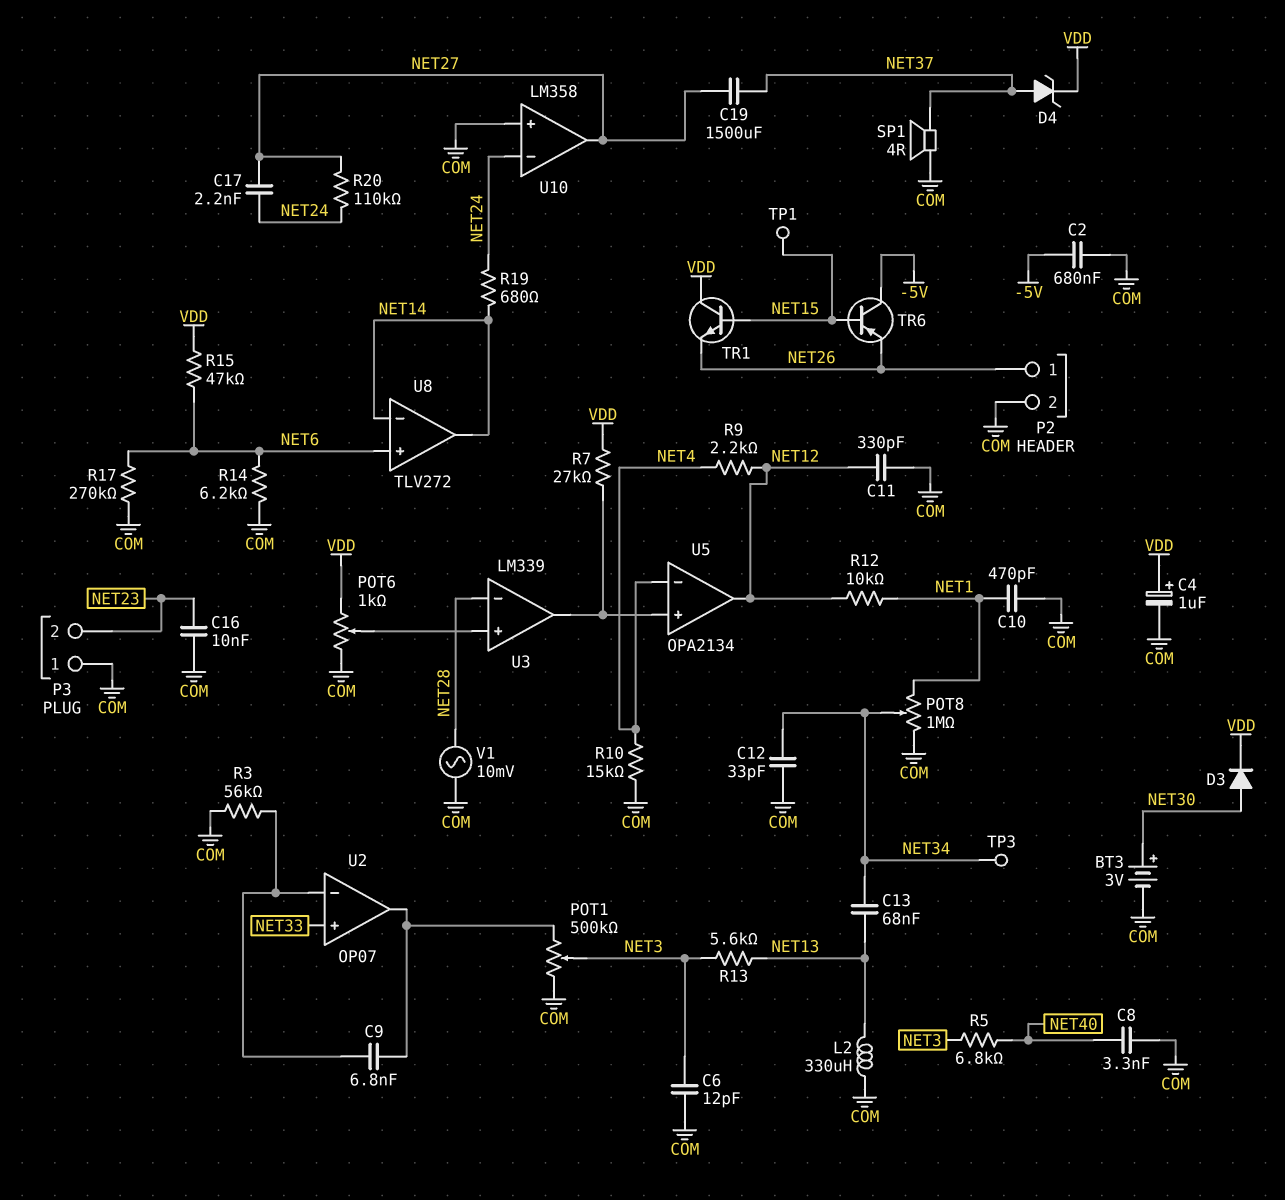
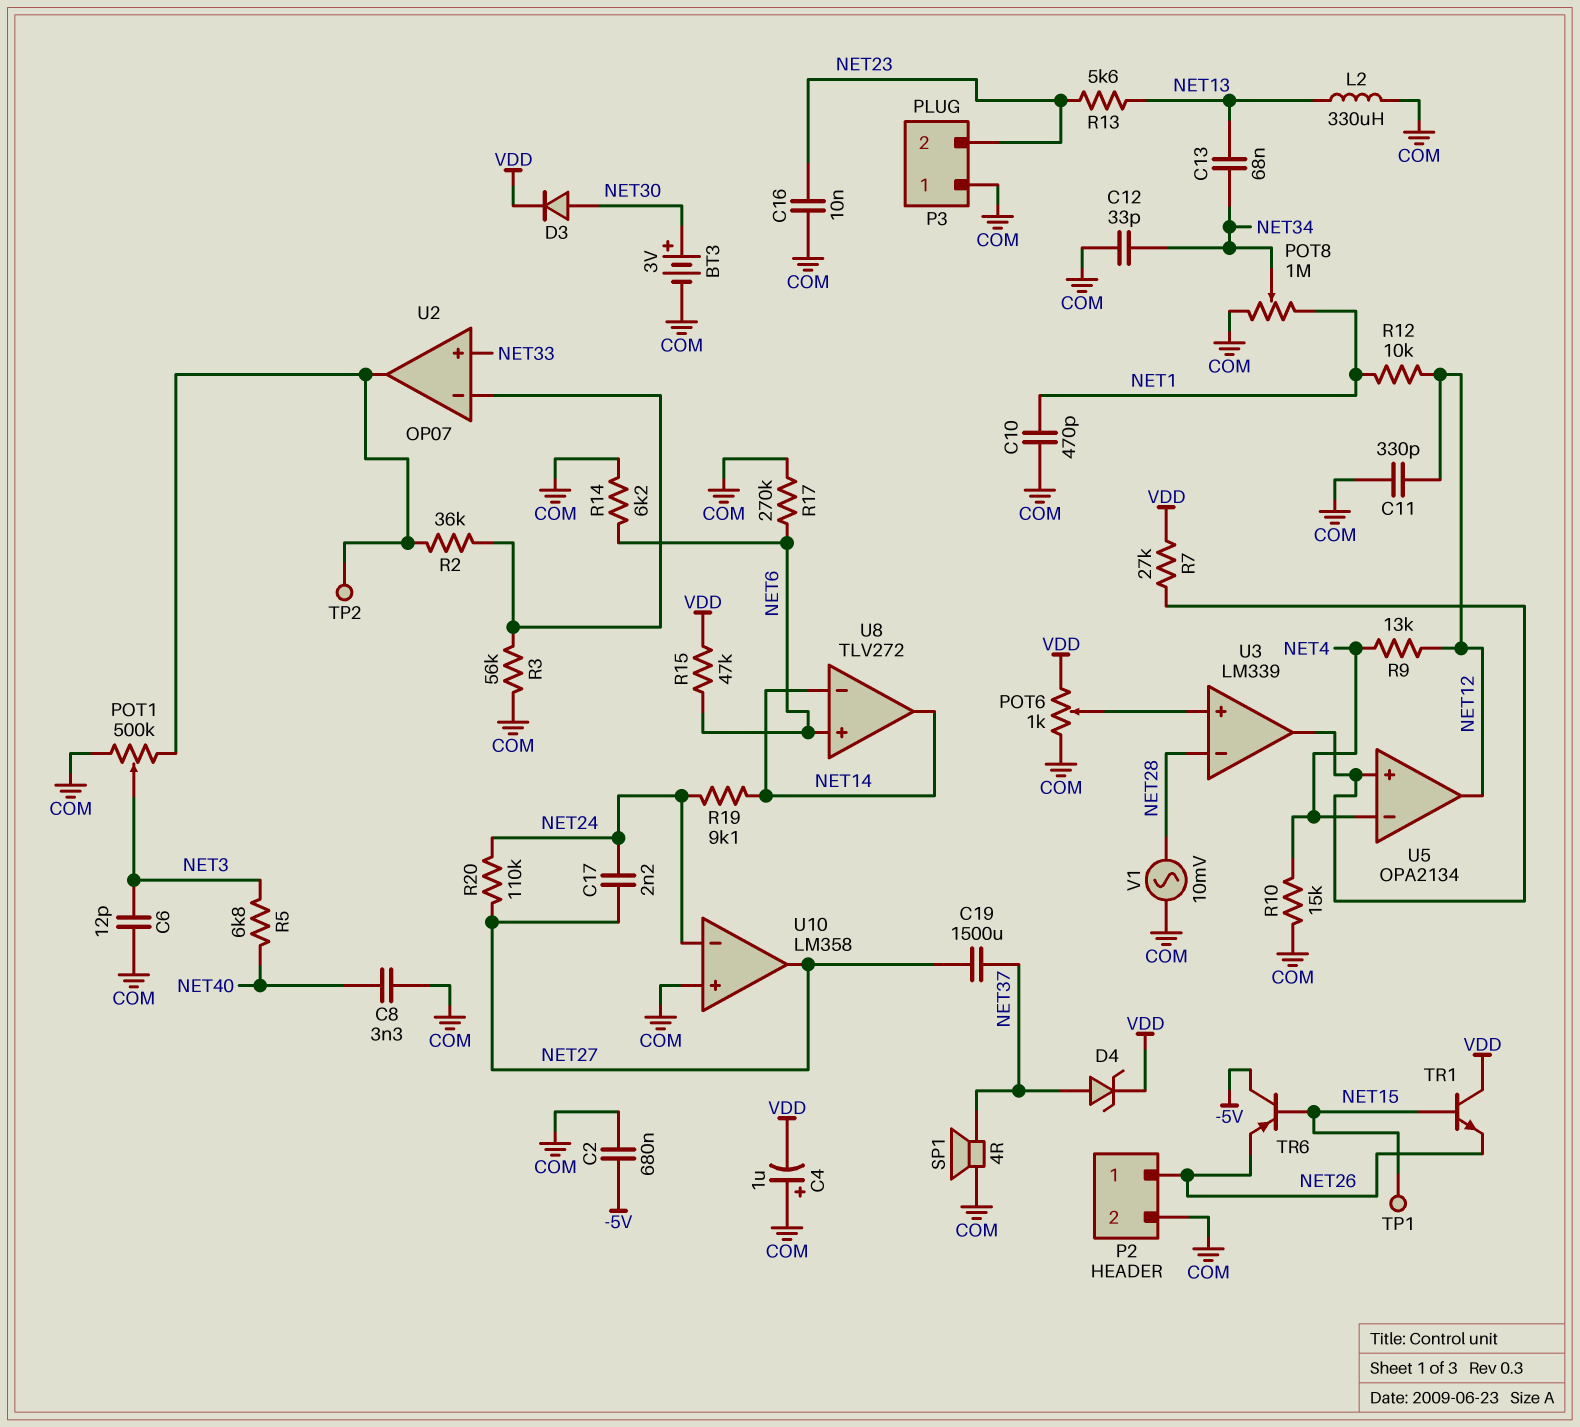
C4: 1uF (plus VDD, minus COM) -> 1uF (plus COM, minus VDD)
C9: 6.8nF (U2/in-, U2/out) -> none
R2: none -> 36k (U2/in-, U2/out)
R9: 2.2k (NET4, NET12) -> 13k (NET4, NET12)
R13: 5.6k (NET3, NET13) -> 5.6k (NET13, NET23)
R19: 680 (NET14, NET24) -> 9.1k (NET14, NET24)
TP2: none -> test point (U2/out)
TP3: test point (NET34) -> none

